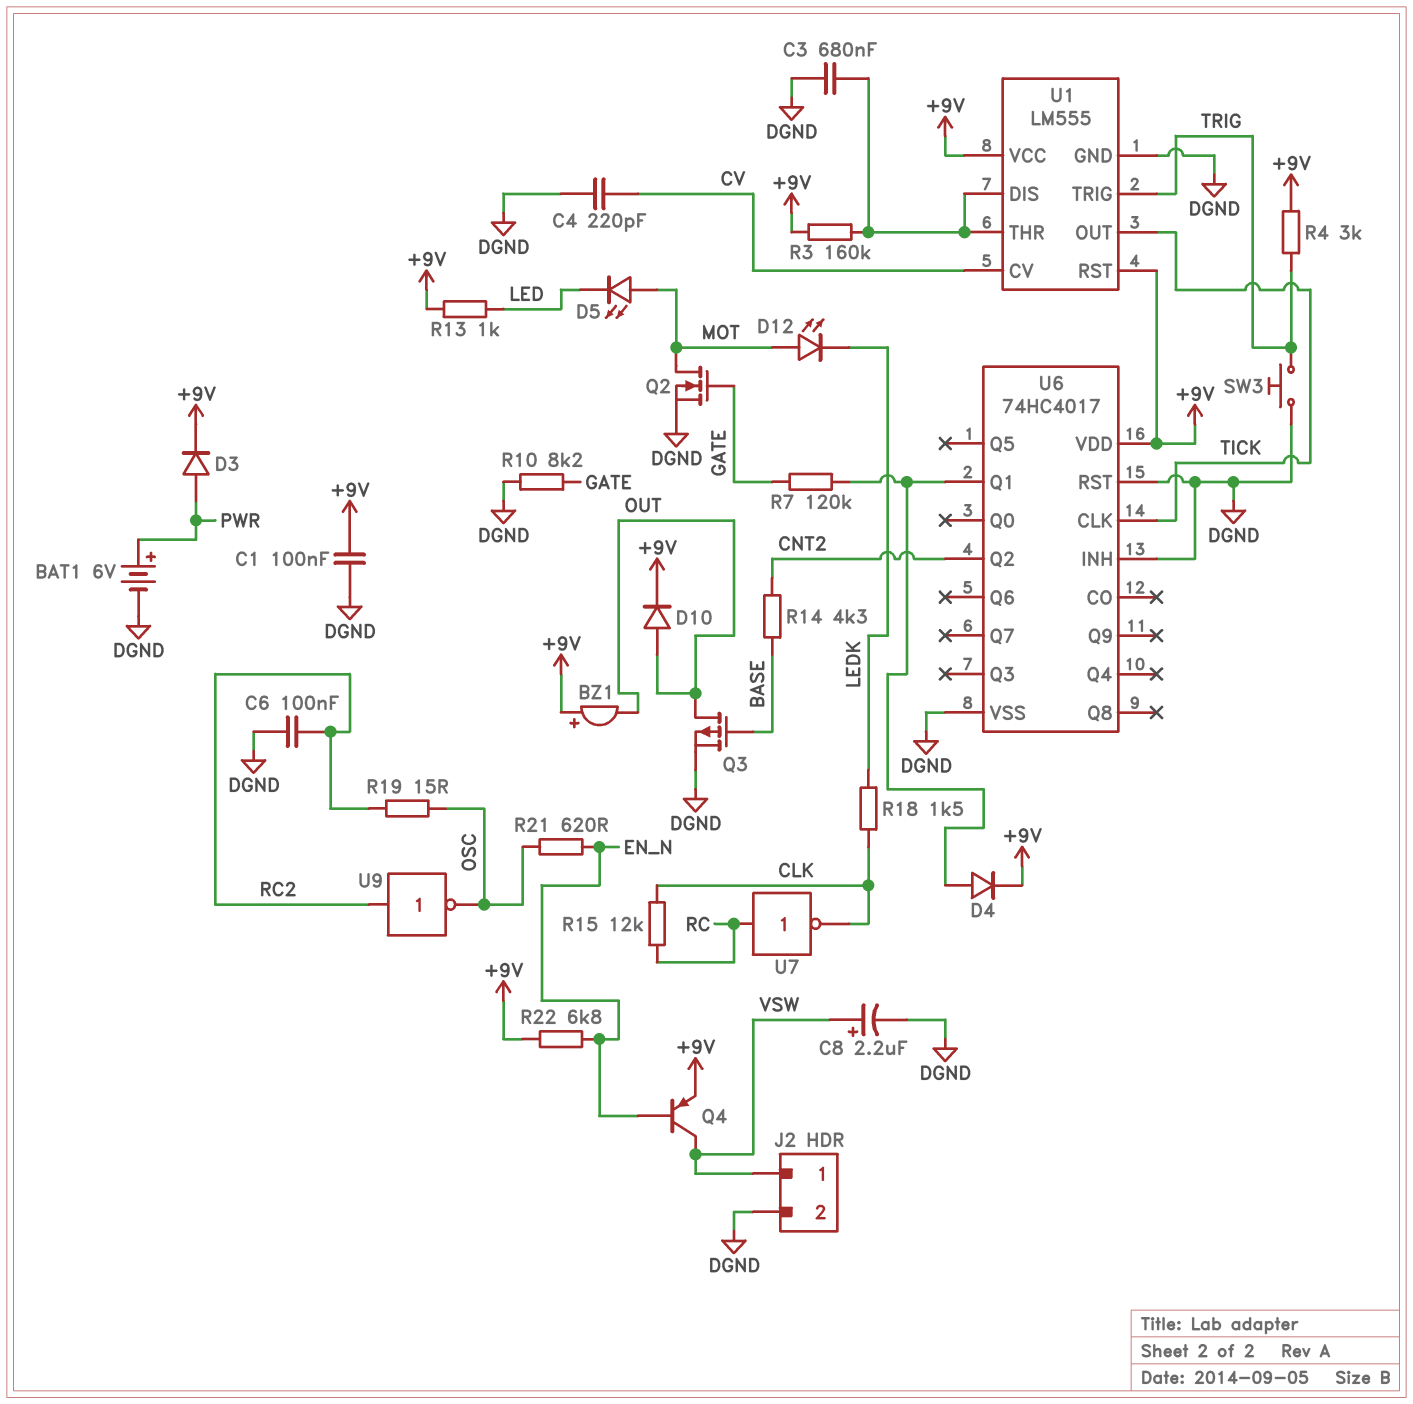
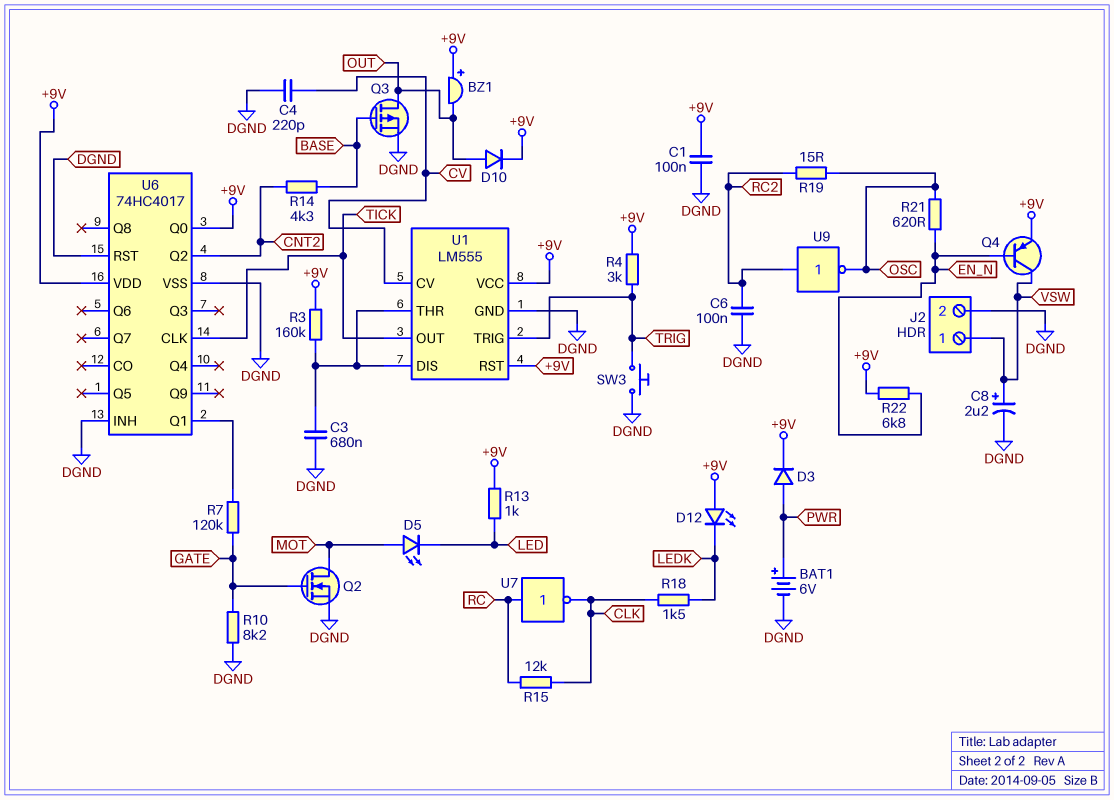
D4: diode (A U6/Q1, K +9V) -> none
D12: LED (A MOT, K LEDK) -> LED (A +9V, K LEDK)
U6 pin Q0: none -> +9V

